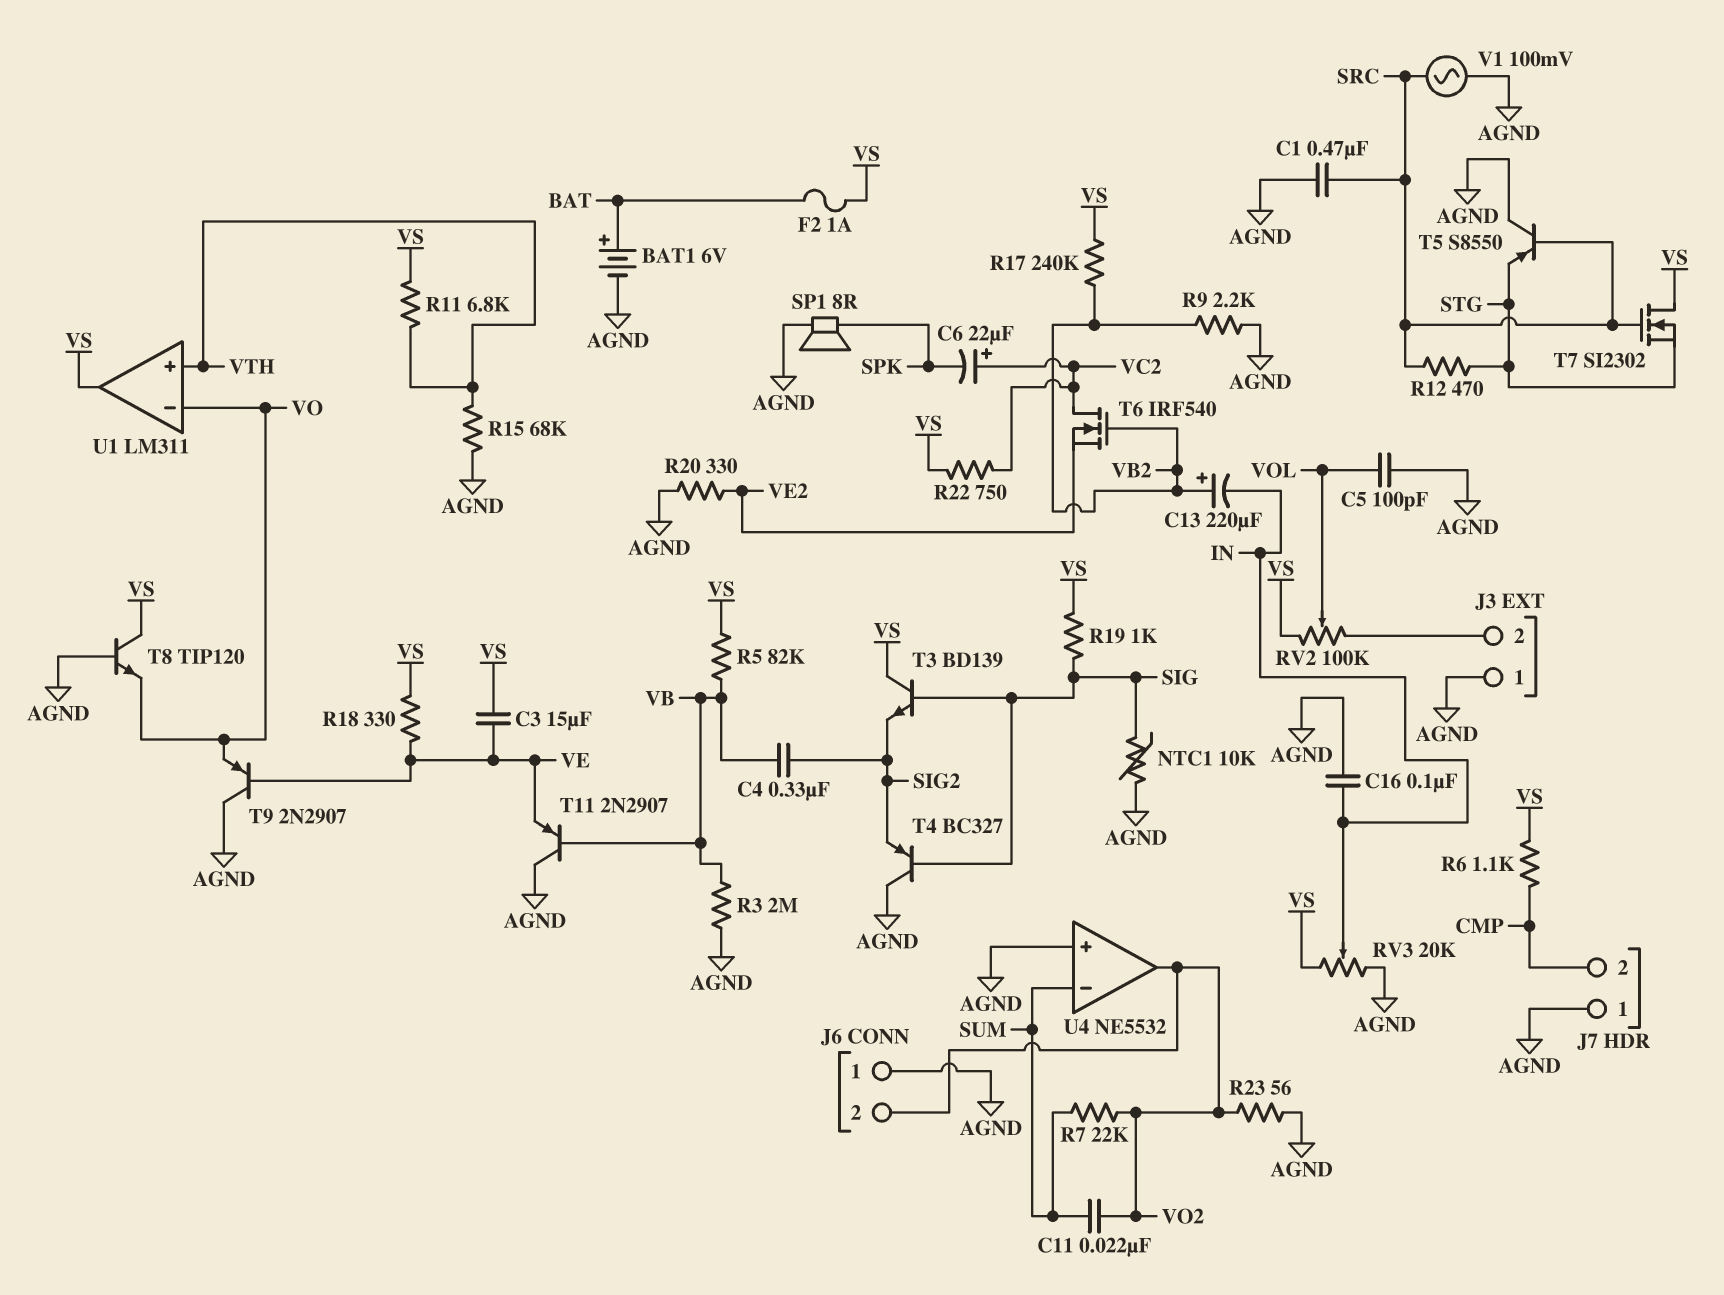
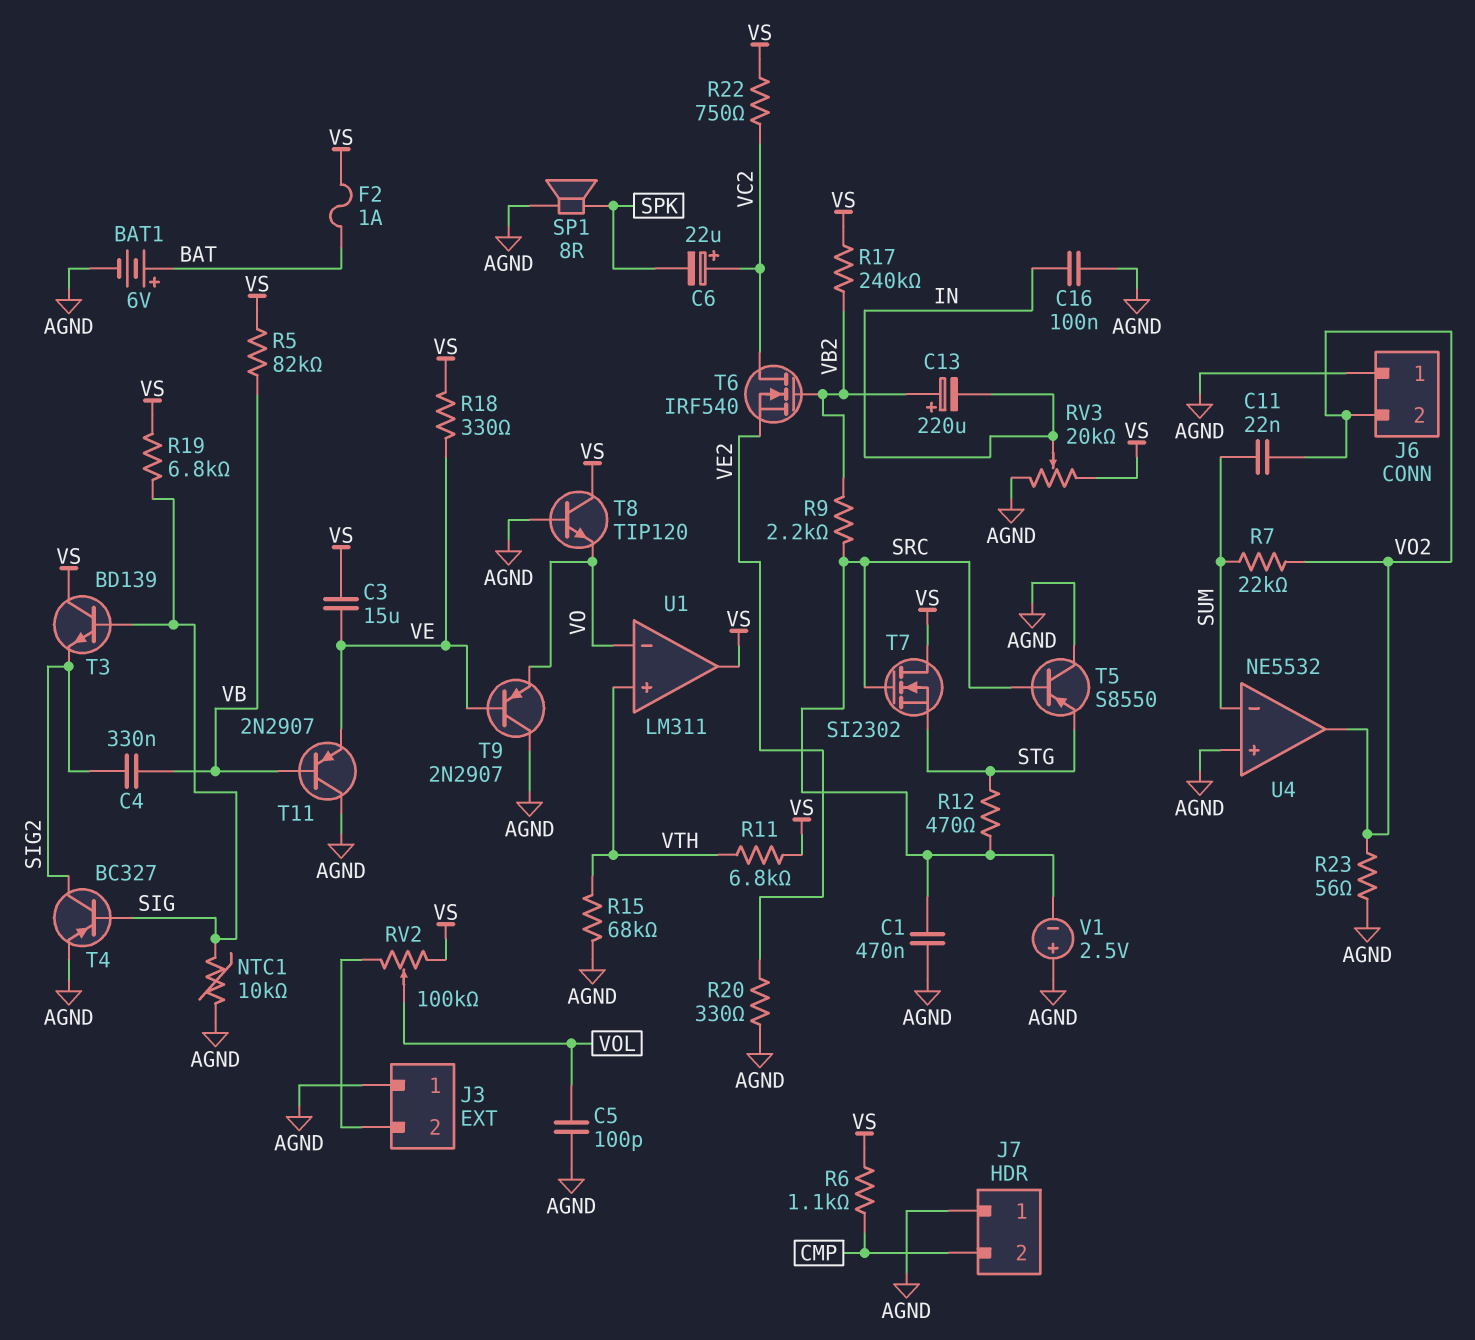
R3: 2M (AGND, VB) -> none
R9: 2.2k (AGND, VB2) -> 2.2k (SRC, VB2)
R19: 1k (SIG, VS) -> 6.8k (SIG, VS)
T4: PNP BC327 (B SIG, C AGND, E SIG2) -> PNP BC327 (B SIG, C SIG2, E AGND)
V1: AC 100mV (AGND, SRC) -> 2.5V (plus AGND, minus SRC)

